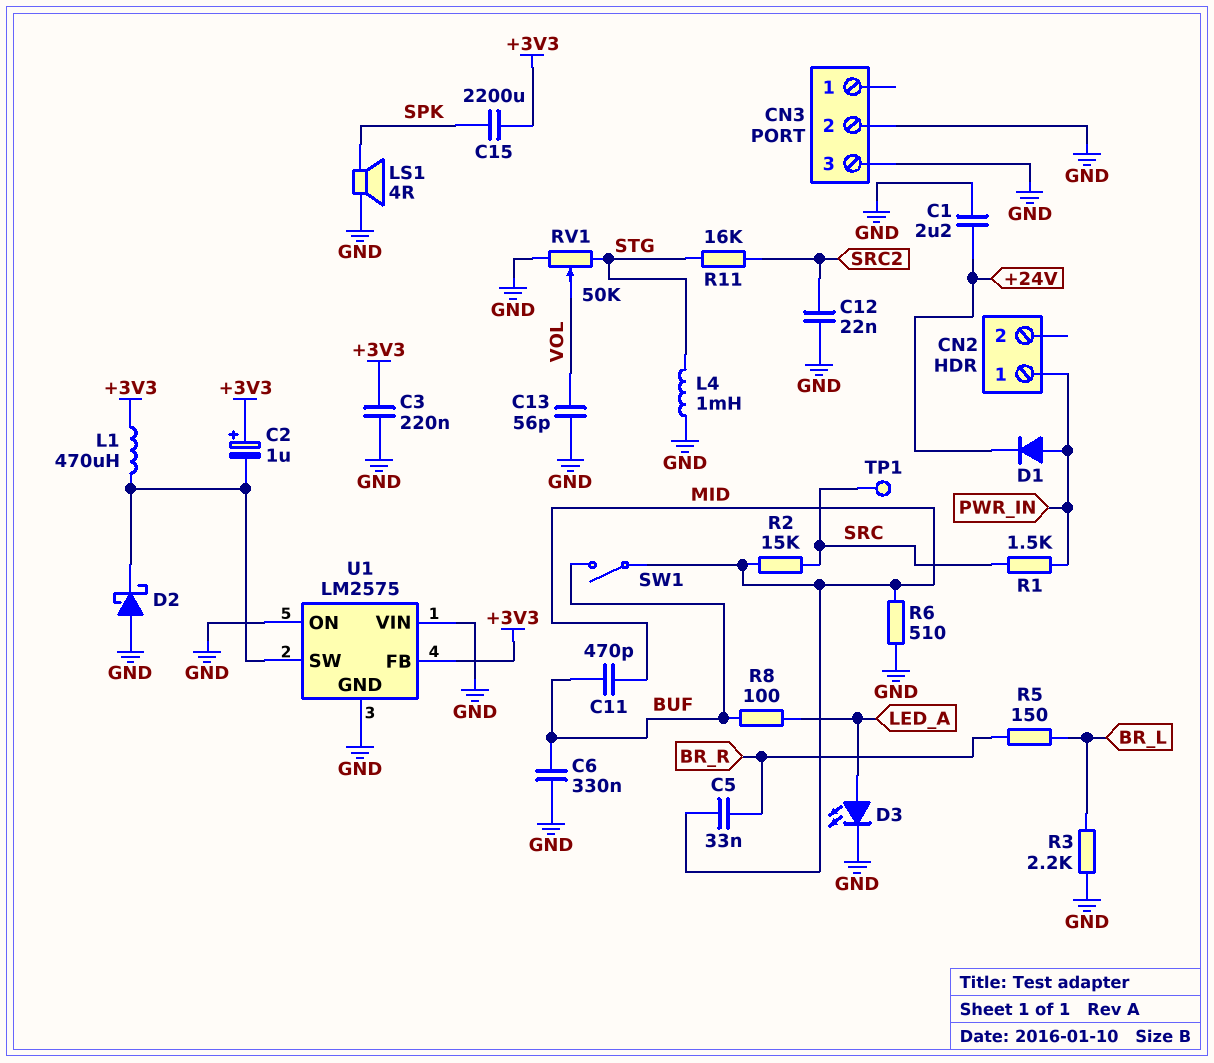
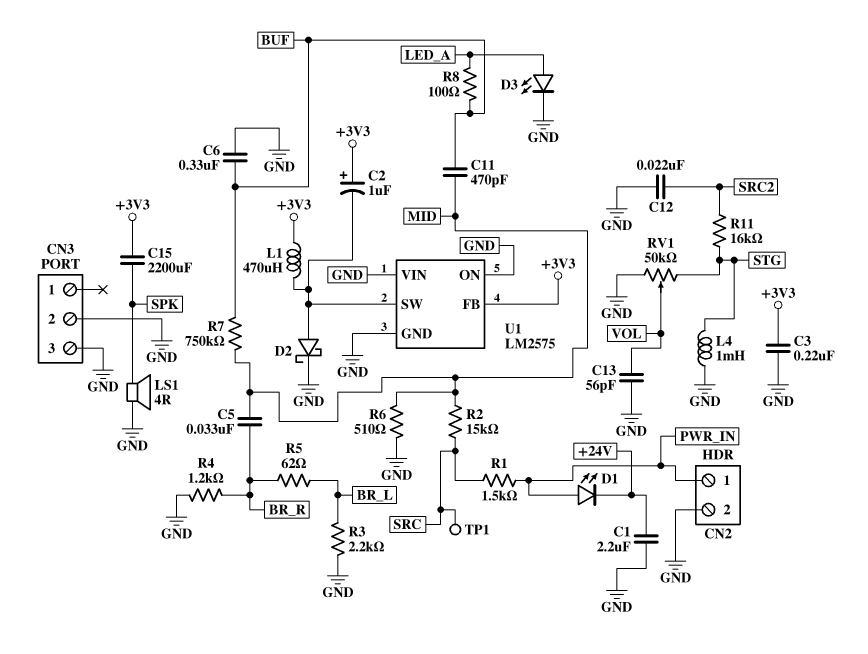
CN2 pin 2: none -> GND
D1: diode (A PWR_IN, K +24V) -> LED (A PWR_IN, K +24V)
D2: schottky (A GND, K U1/SW) -> schottky (A U1/SW, K GND)
R4: none -> 1.2k (BR_R, GND)
R5: 150 (BR_L, BR_R) -> 62 (BR_L, BR_R)
R7: none -> 750k (BUF, MID)
SW1: switch (BUF, MID) -> none

